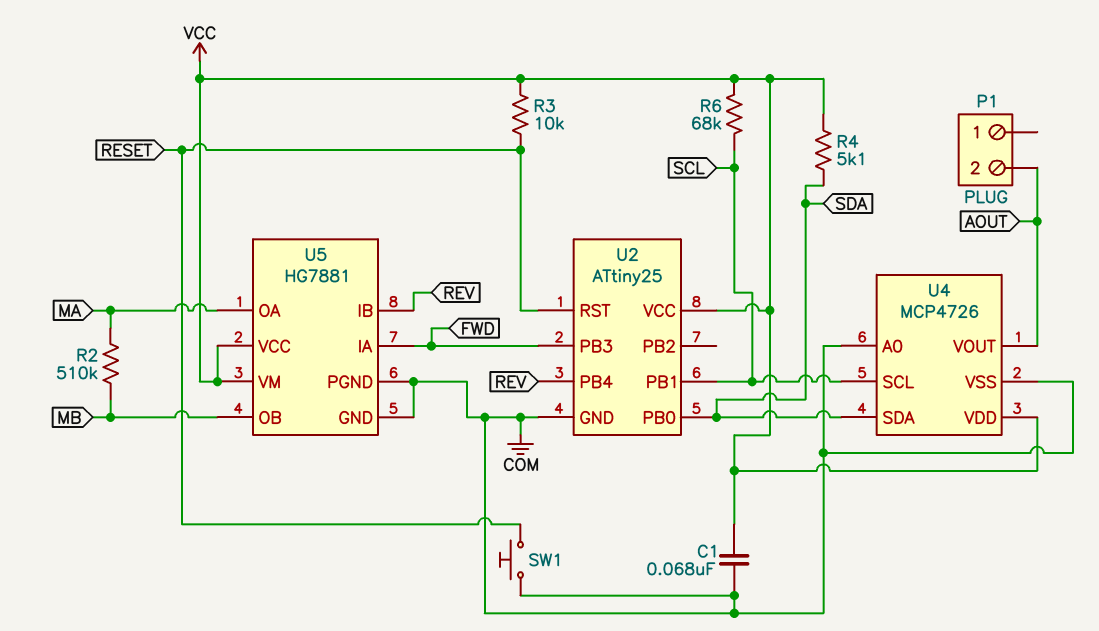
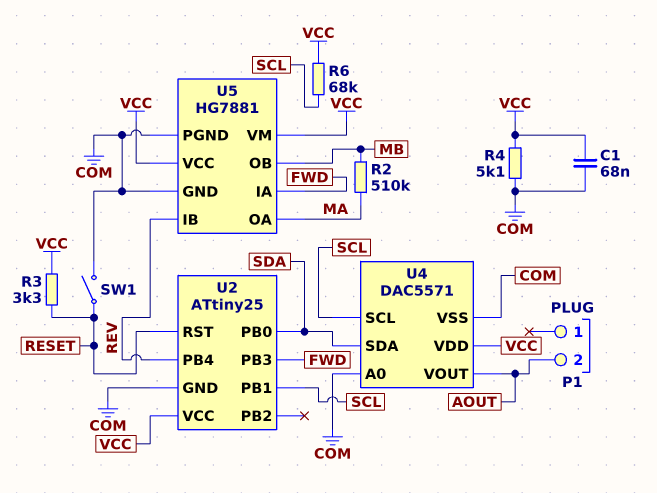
R3: 10k (RESET, VCC) -> 3.3k (RESET, VCC)
R4: 5.1k (SDA, VCC) -> 5.1k (COM, VCC)
SW1: button (COM, RESET) -> switch (COM, RESET)
U4: MCP4726 -> DAC5571

